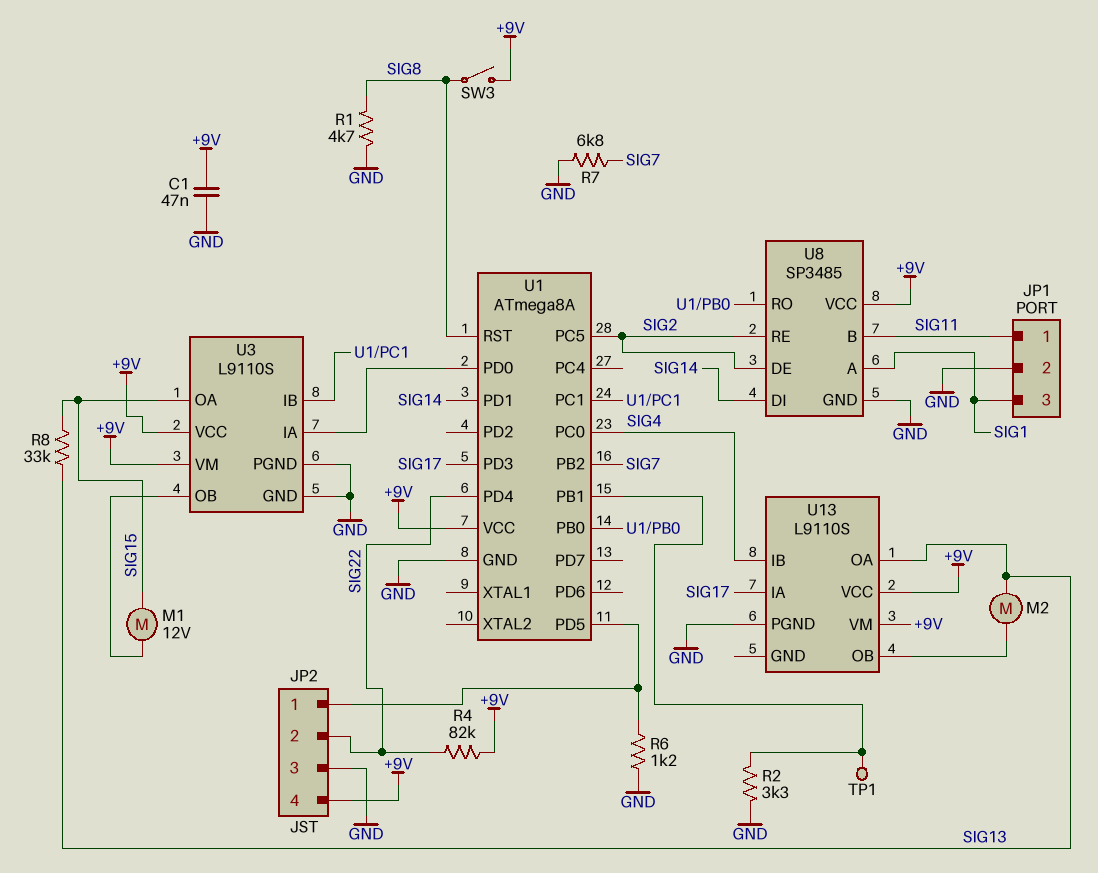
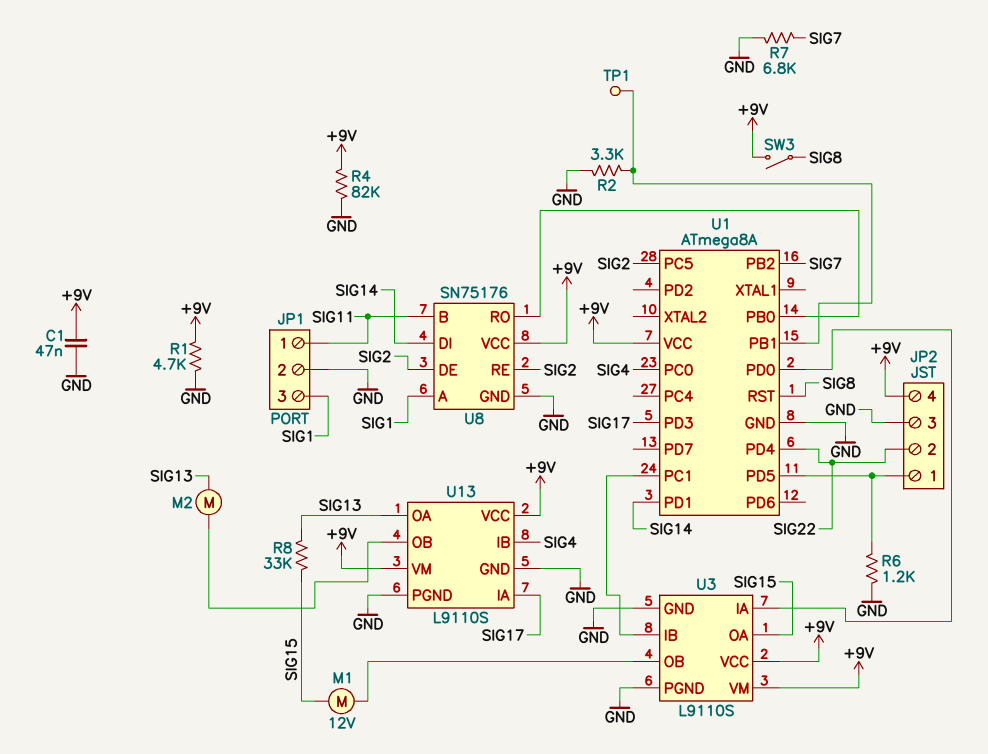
R1: 4.7k (GND, SIG8) -> 4.7k (+9V, GND)
R4: 82k (+9V, SIG22) -> 82k (+9V, GND)
U8: SP3485 -> SN75176
U13 pin GND: none -> GND

